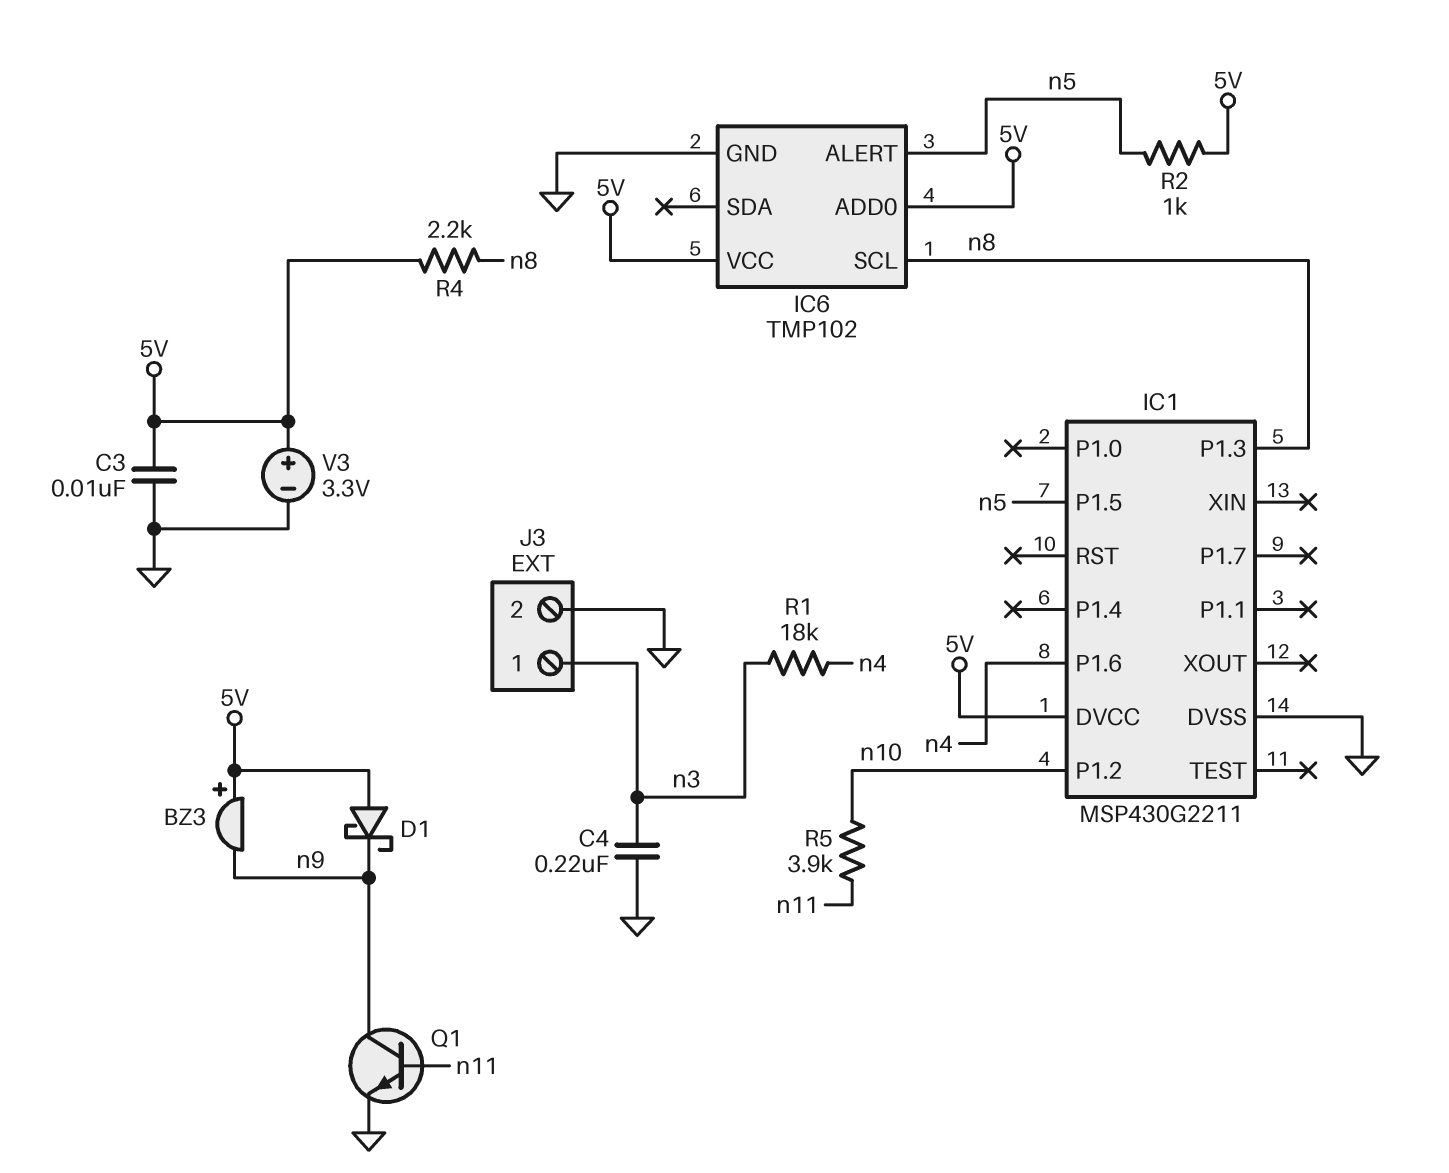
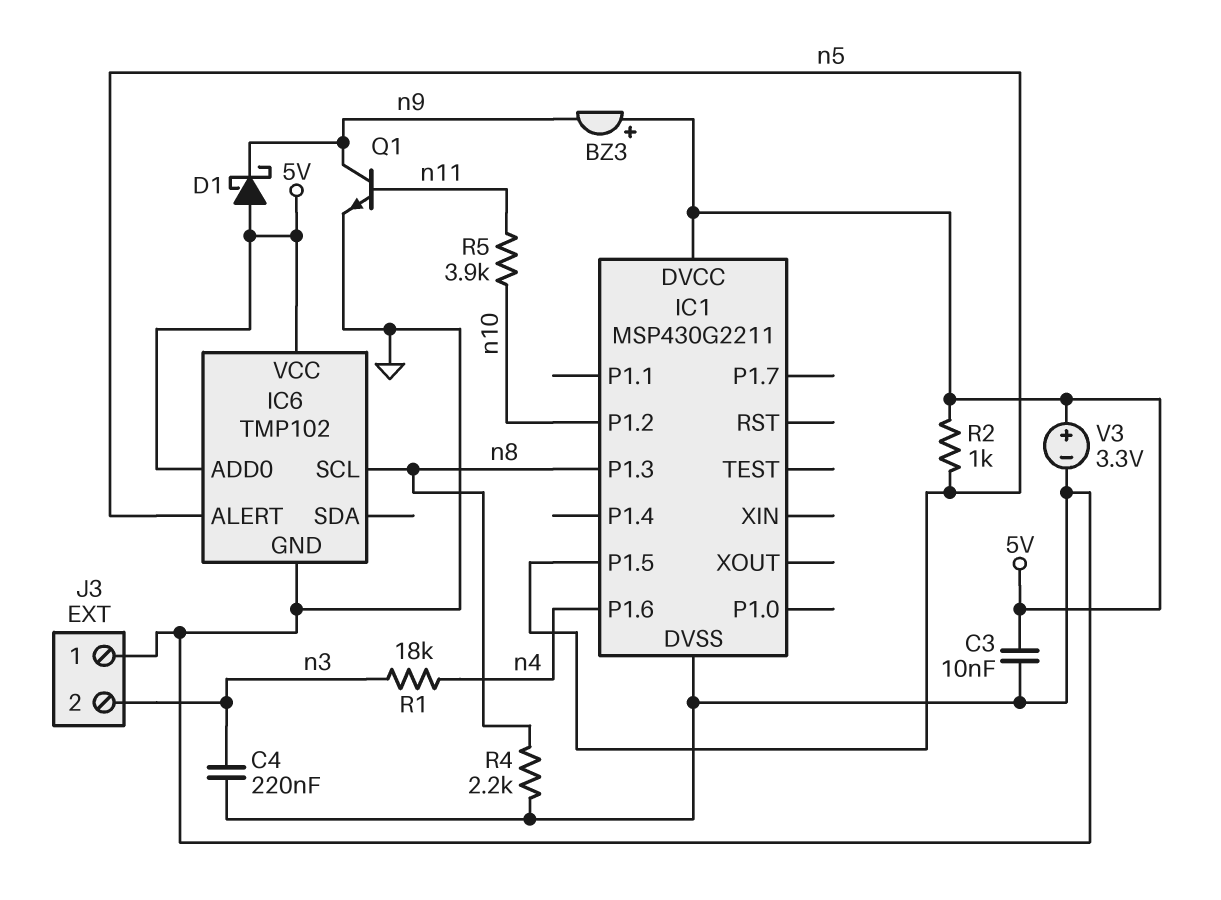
J3 pin 1: n3 -> GND
J3 pin 2: GND -> n3
R4: 2.2k (5V, n8) -> 2.2k (GND, n8)

